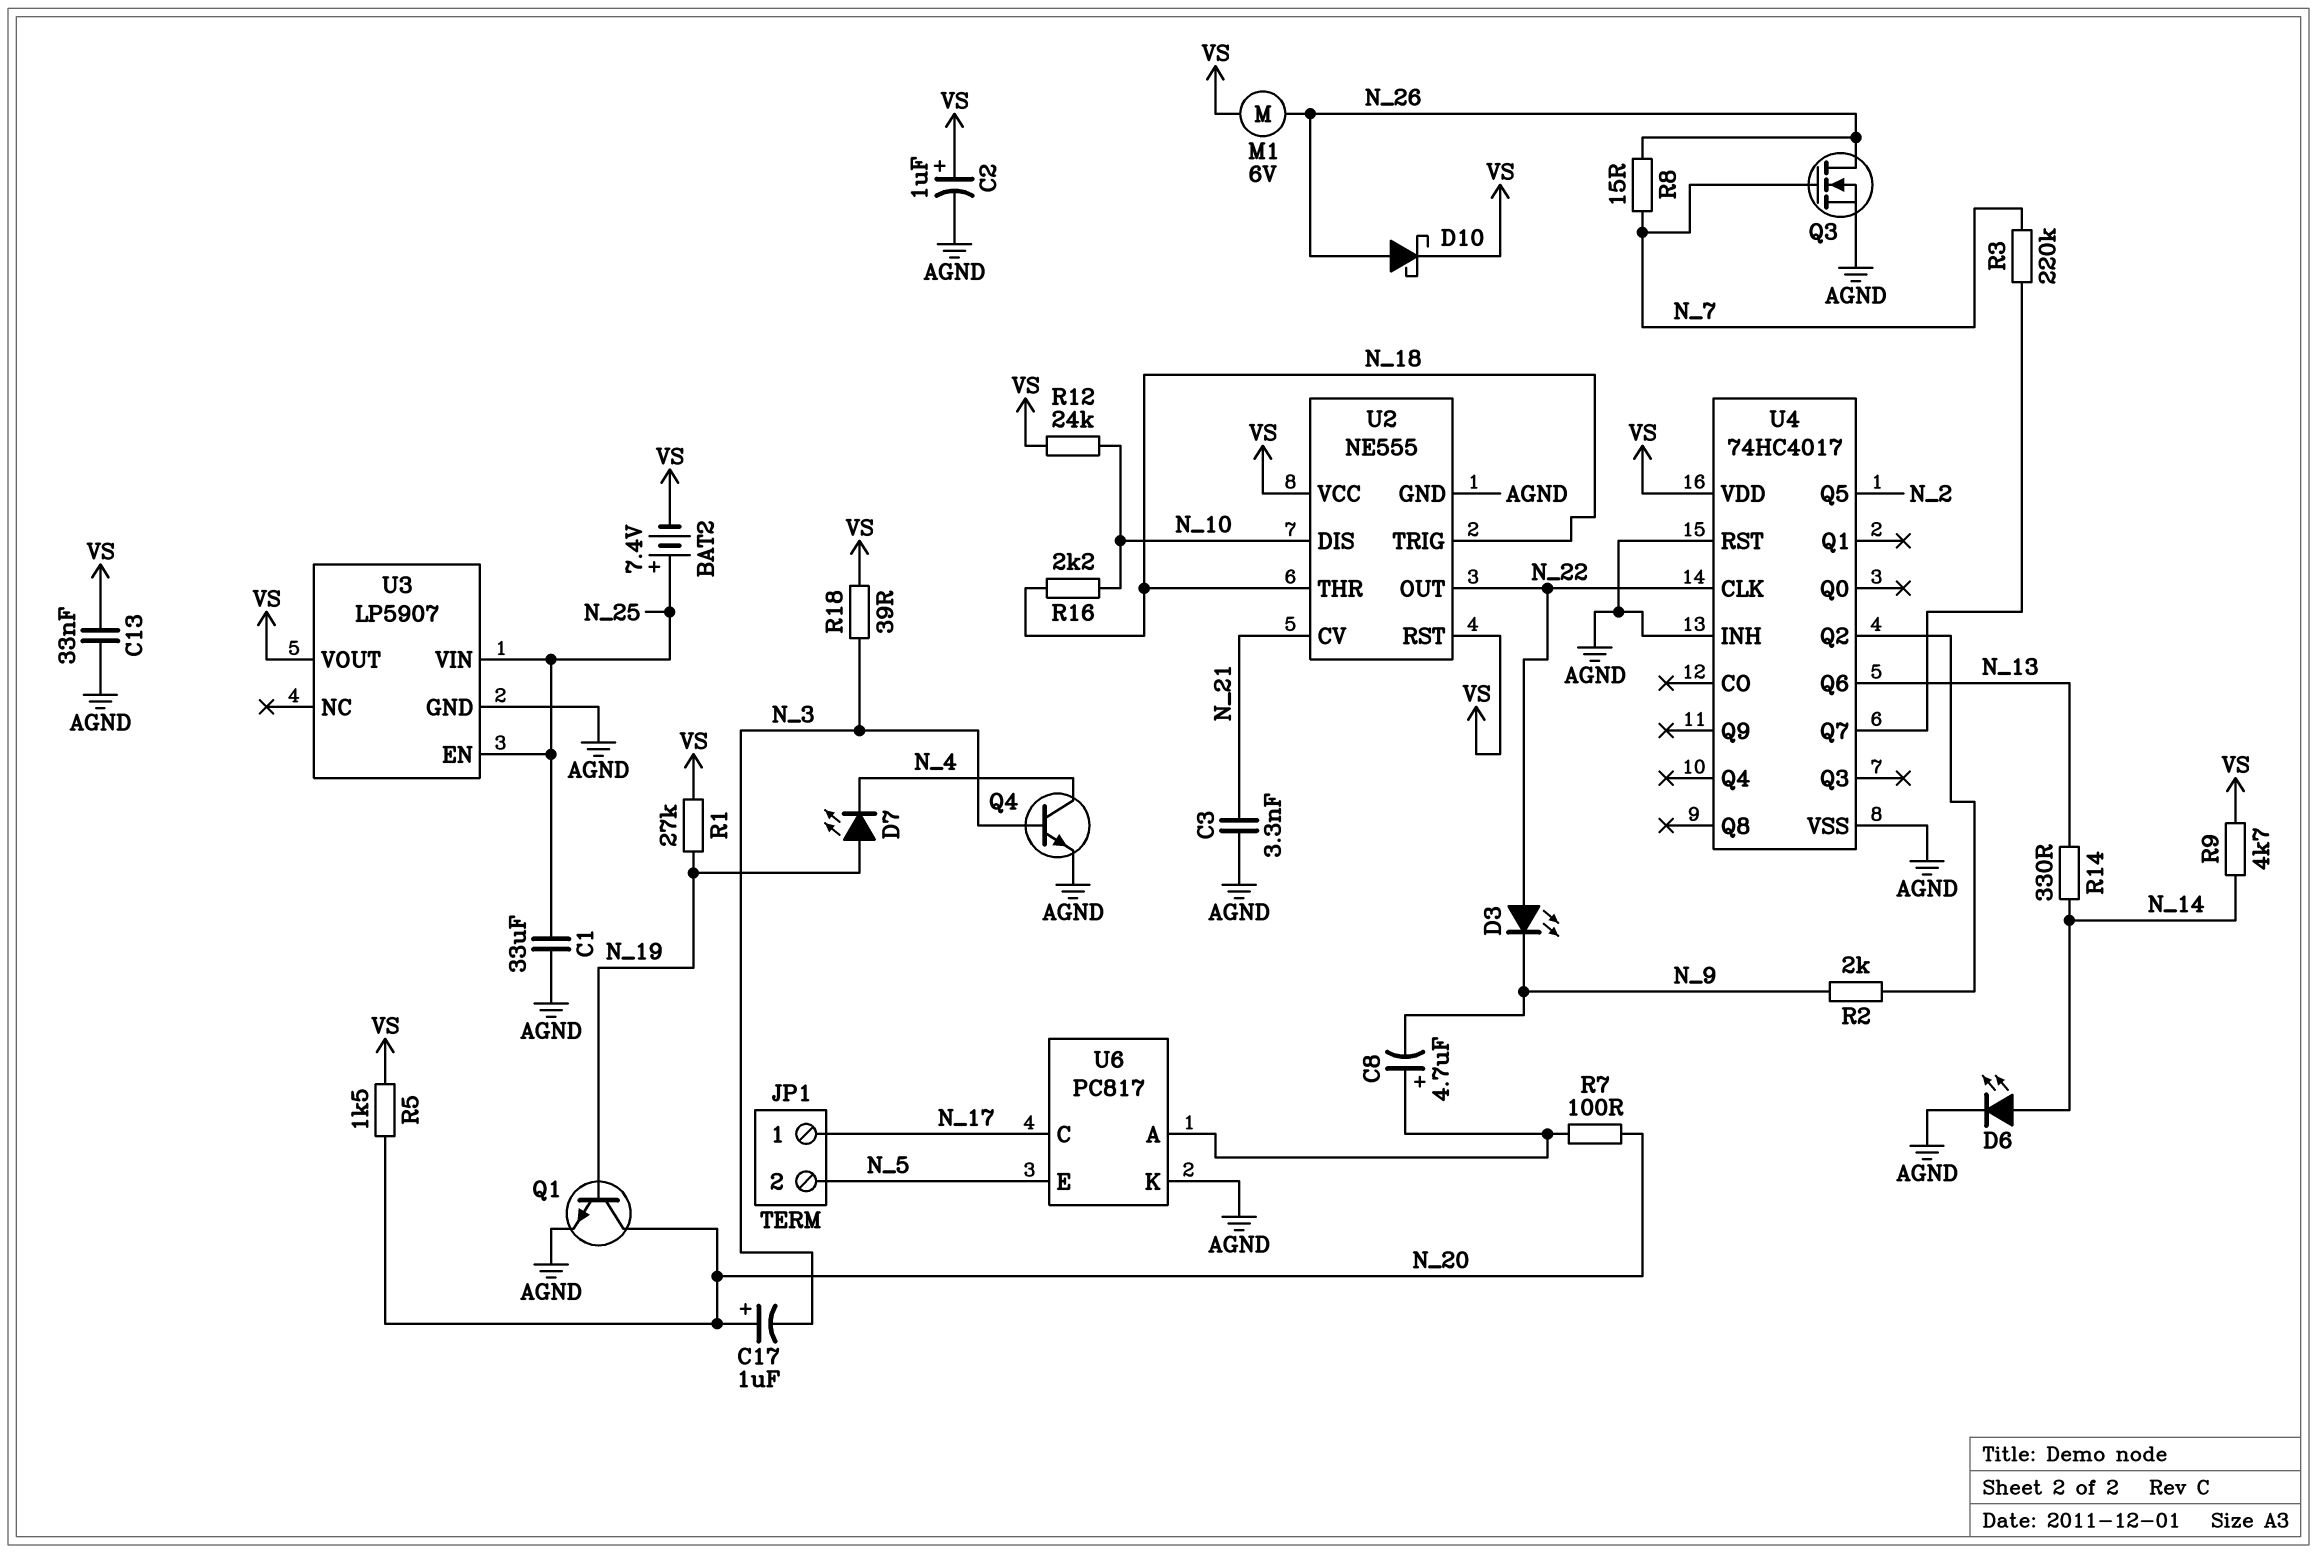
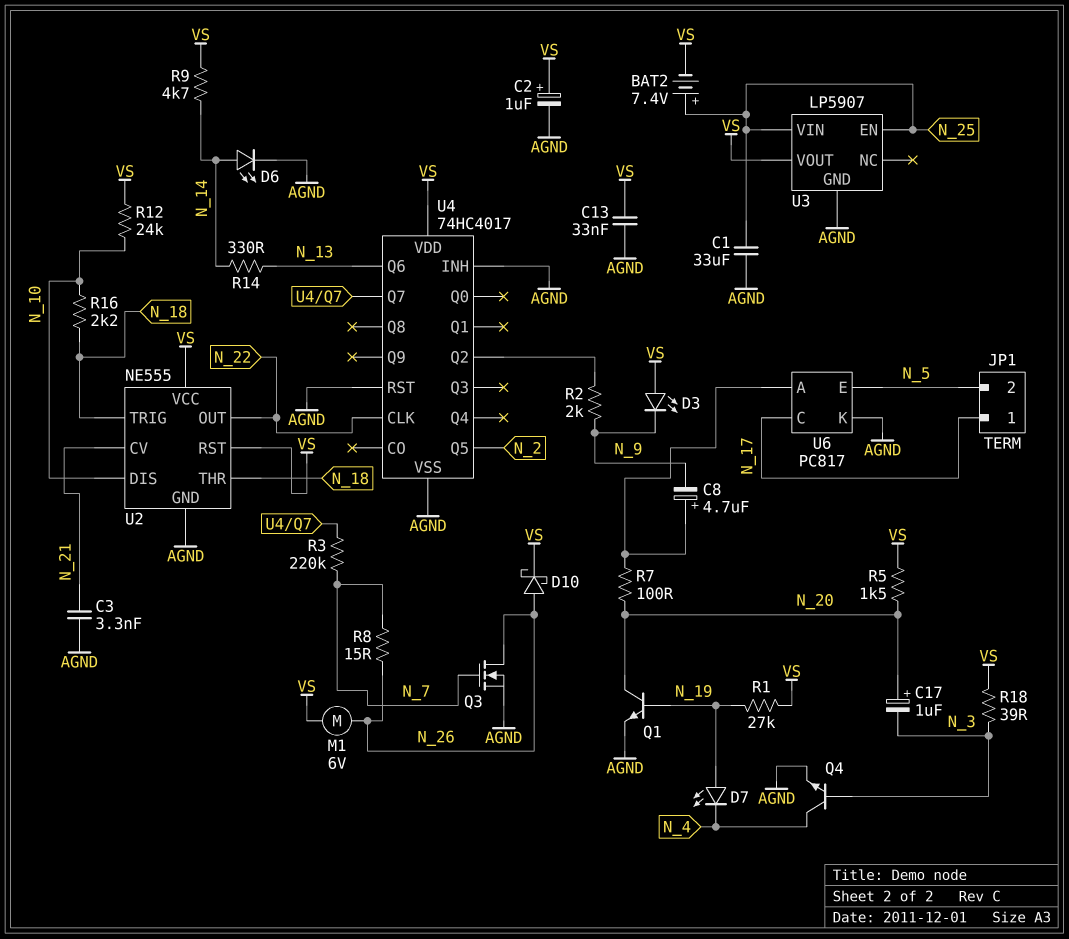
D3: LED (A N_22, K N_9) -> LED (A VS, K N_9)

